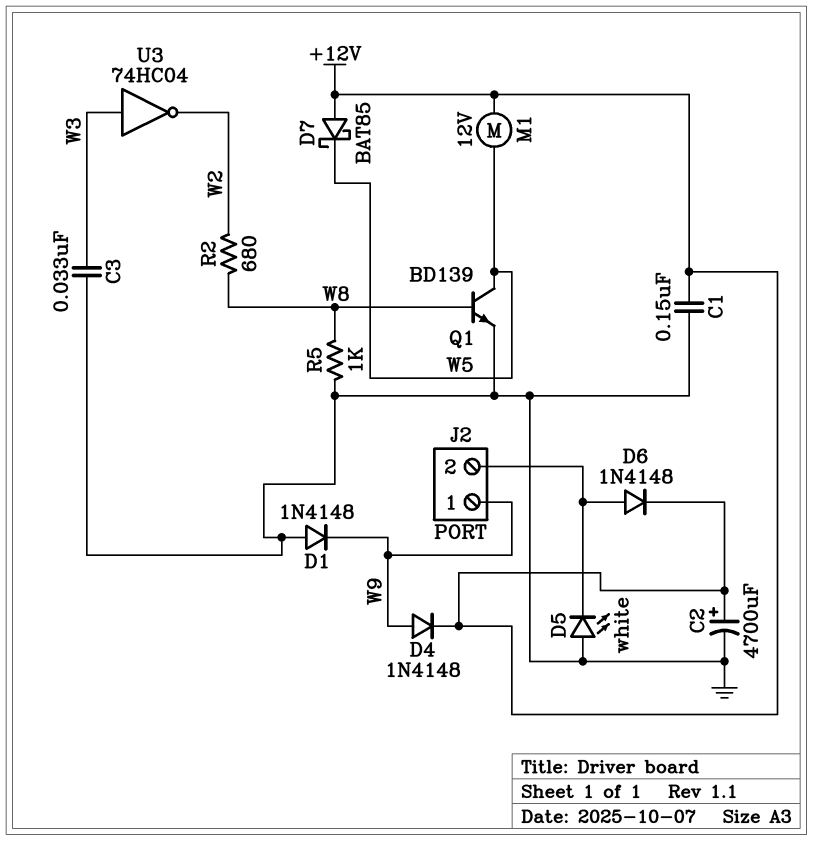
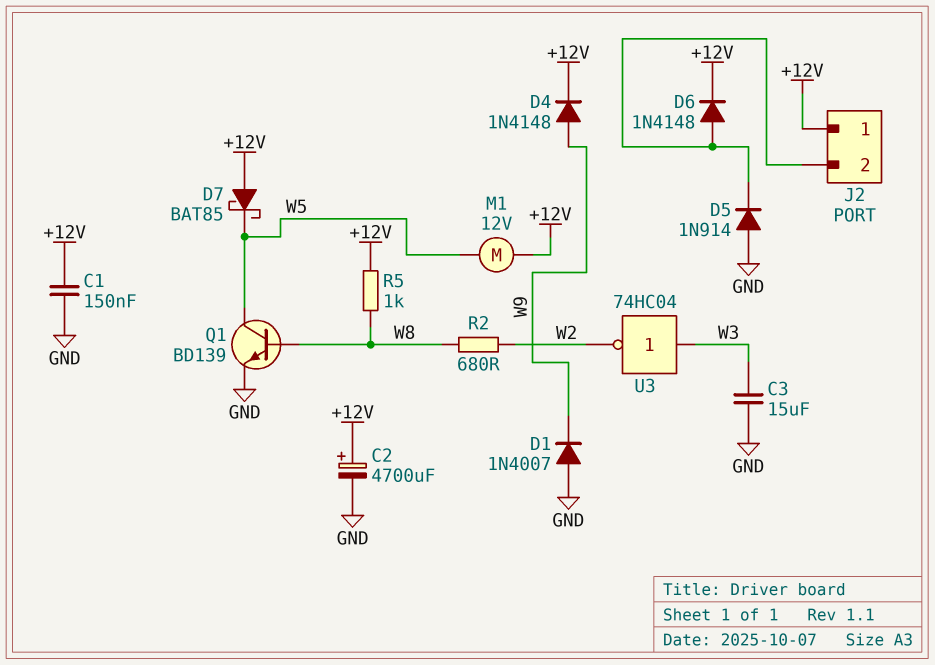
C3: 33nF (GND, W3) -> 15uF (GND, W3)
D1: diode 1N4148 (A GND, K W9) -> diode 1N4007 (A GND, K W9)
D5: LED white (A GND, K J2/2) -> diode 1N914 (A GND, K J2/2)
J2 pin 1: W9 -> +12V
R5: 1k (GND, W8) -> 1k (+12V, W8)

